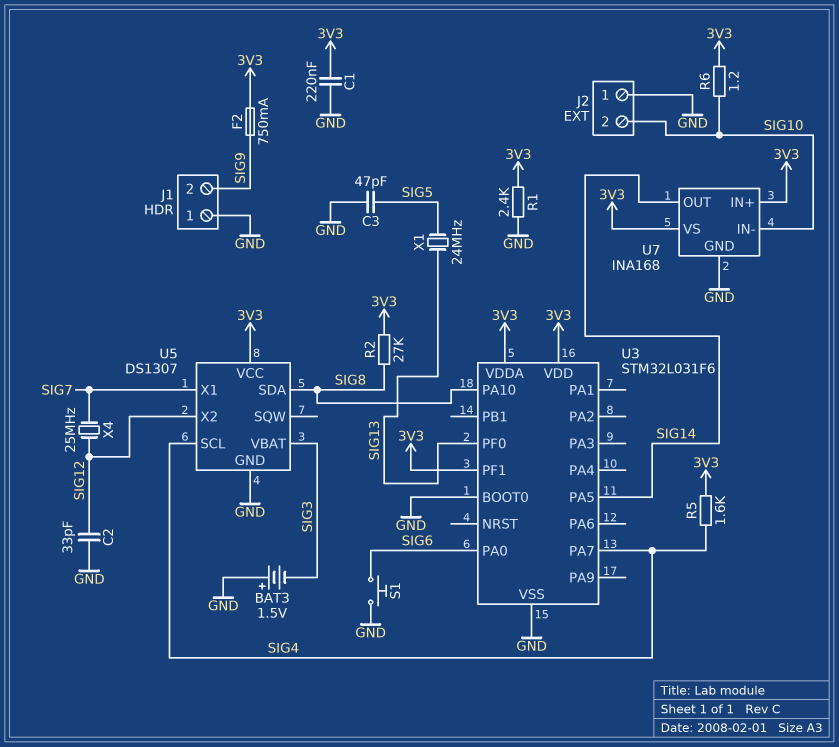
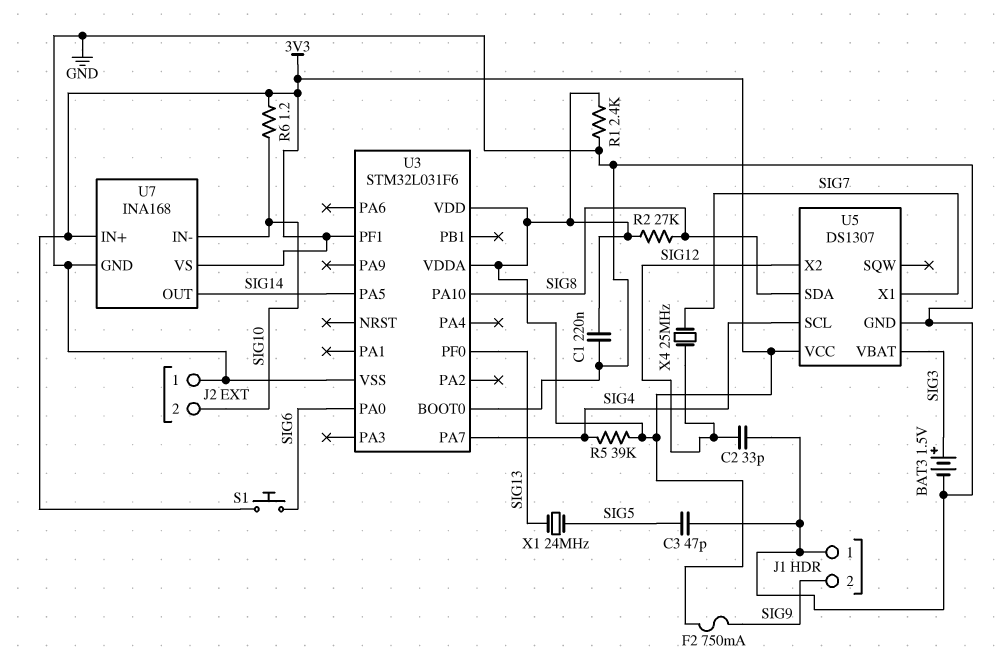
BAT3: 1.5V (plus GND, minus SIG3) -> 1.5V (plus SIG3, minus GND)
R5: 1.6k (3V3, SIG4) -> 39k (3V3, SIG4)
S1: button (GND, SIG6) -> button (3V3, SIG6)

